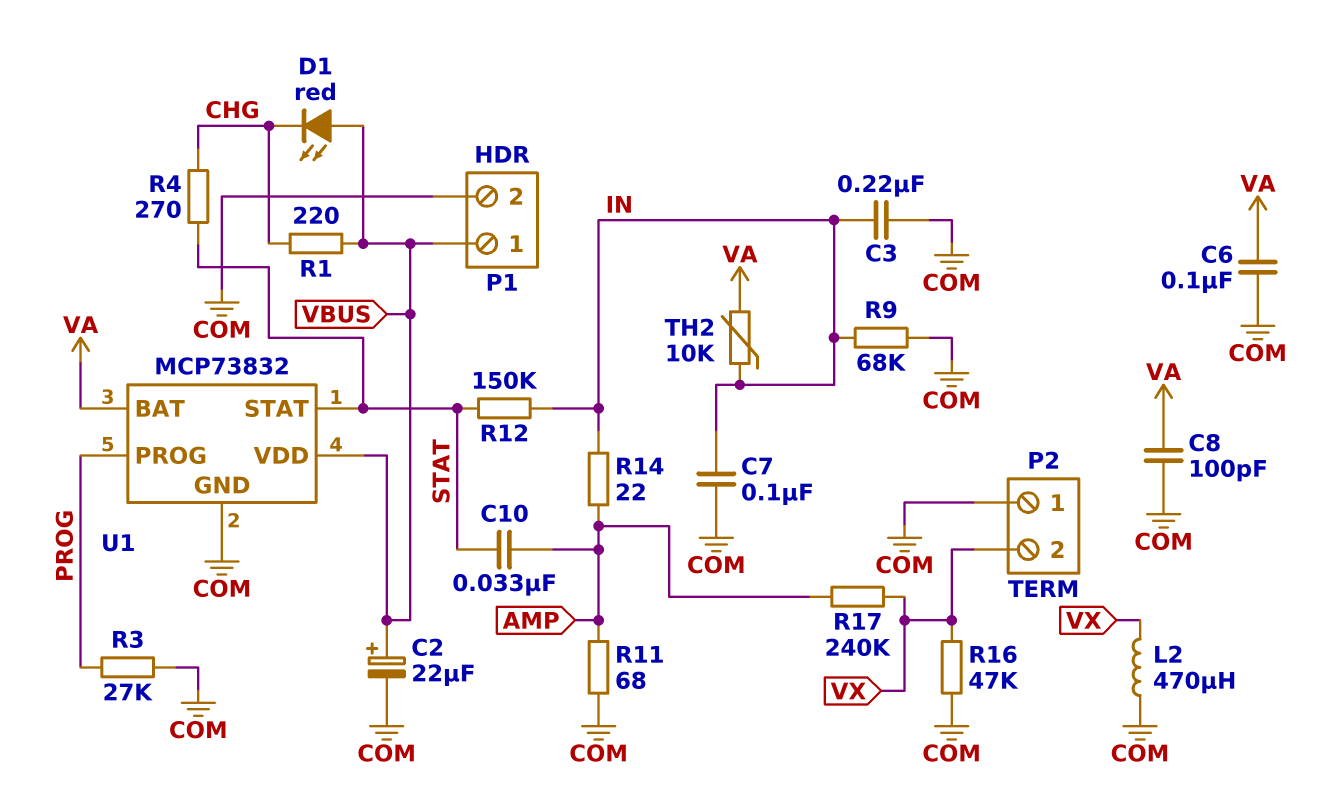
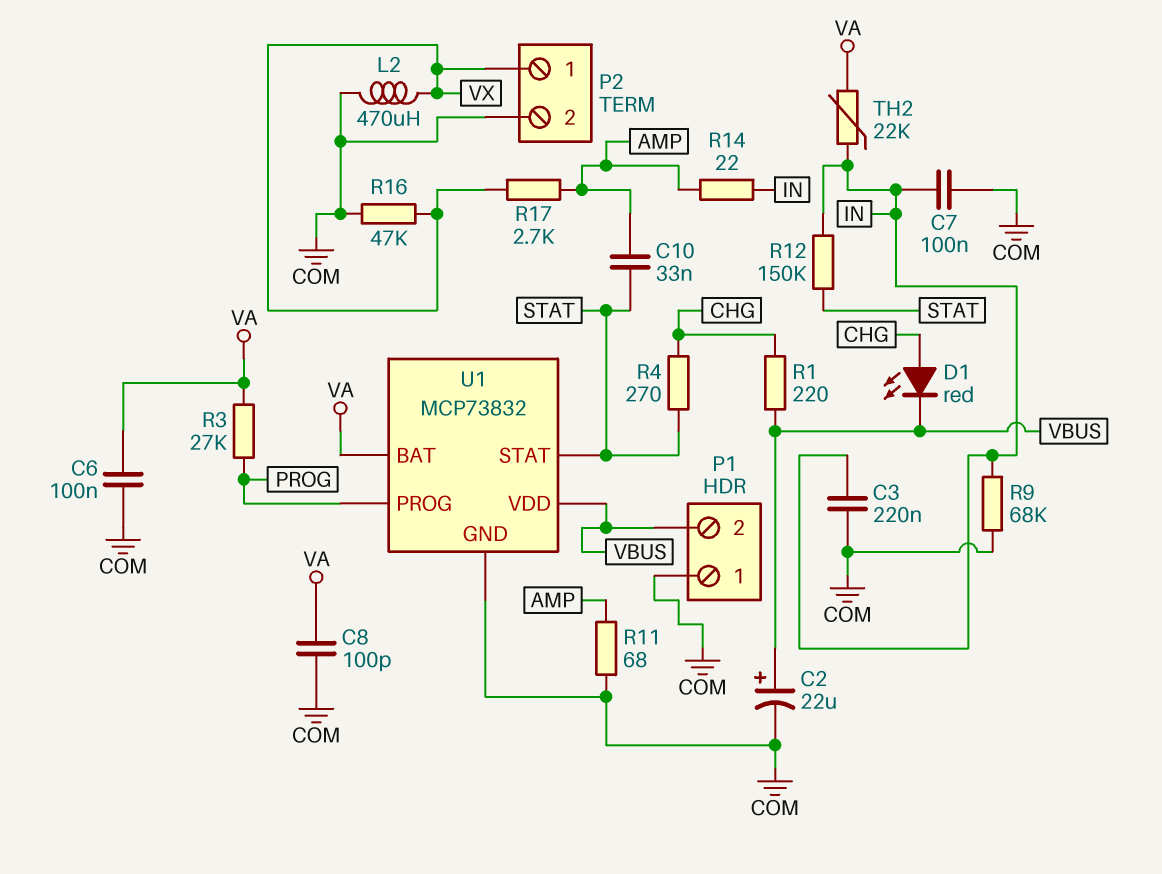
D1: LED red (A VBUS, K CHG) -> LED red (A CHG, K VBUS)
P1 pin 1: VBUS -> COM
P1 pin 2: COM -> VBUS
P2 pin 1: COM -> VX
P2 pin 2: VX -> COM
R3: 27k (COM, PROG) -> 27k (PROG, VA)
R17: 240k (AMP, VX) -> 2.7k (AMP, VX)
TH2: 10k (IN, VA) -> 22k (IN, VA)

